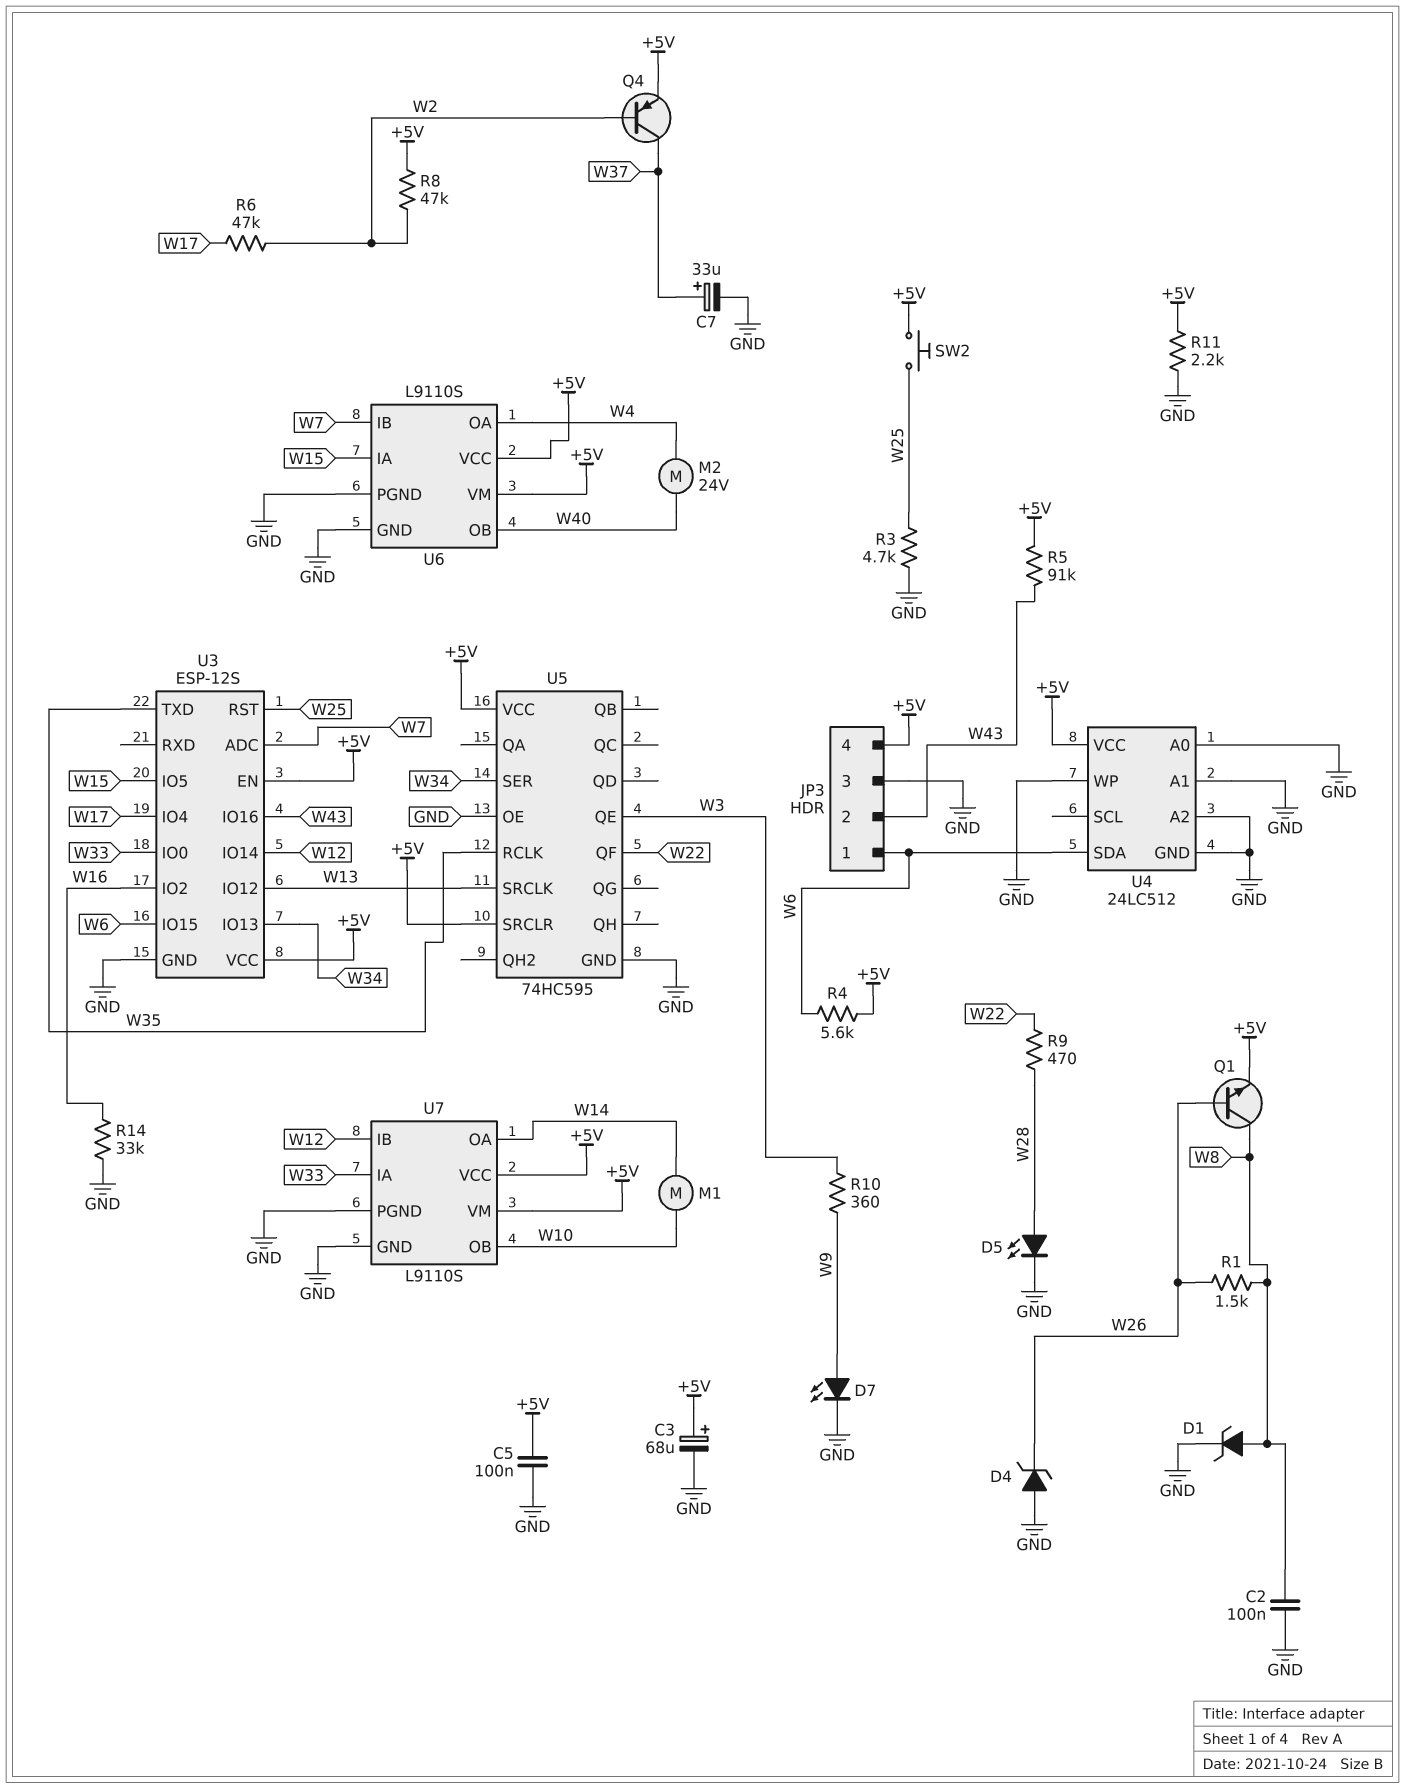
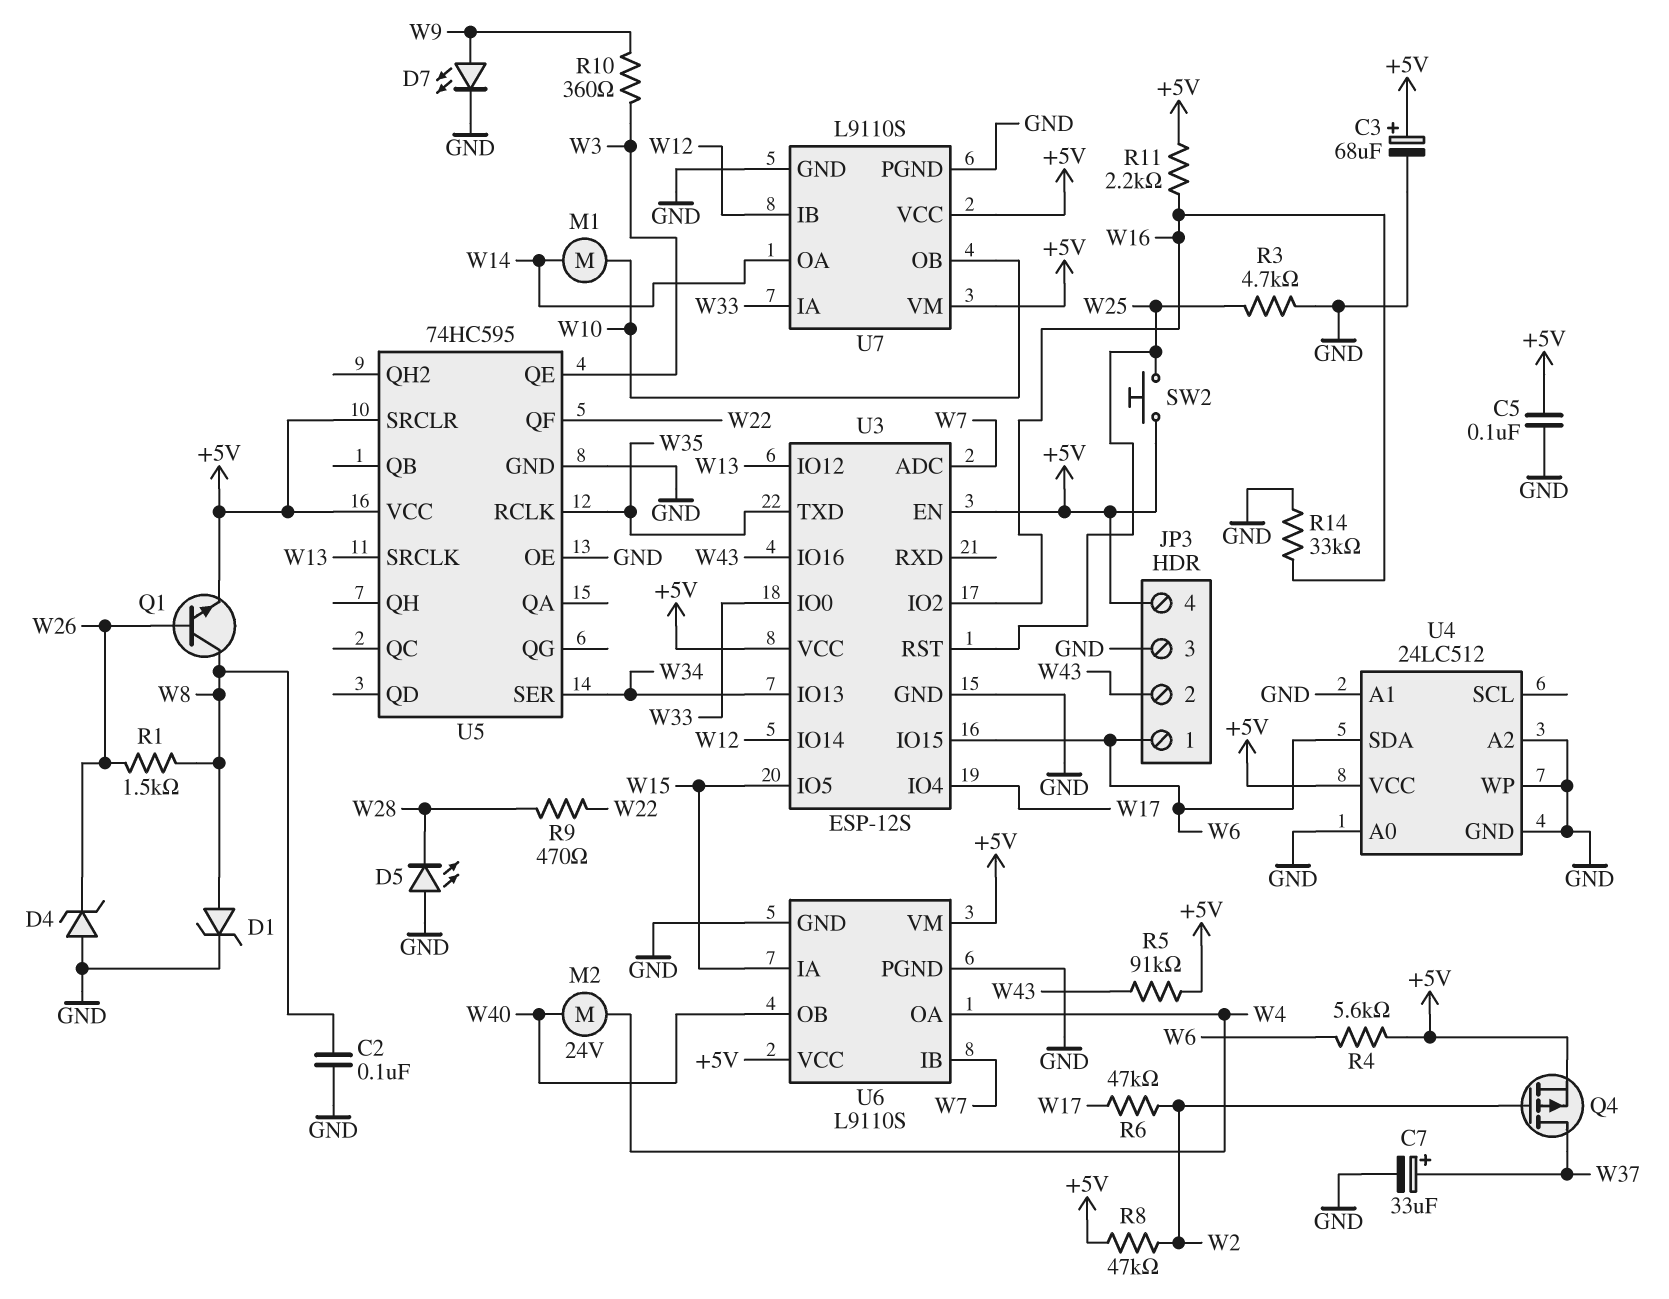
D5: LED (A W28, K GND) -> LED (A GND, K W28)
Q4: PNP (B W2, C W37, E +5V) -> PMOS (G W2, D W37, S +5V)
R11: 2.2k (+5V, GND) -> 2.2k (+5V, W16)

